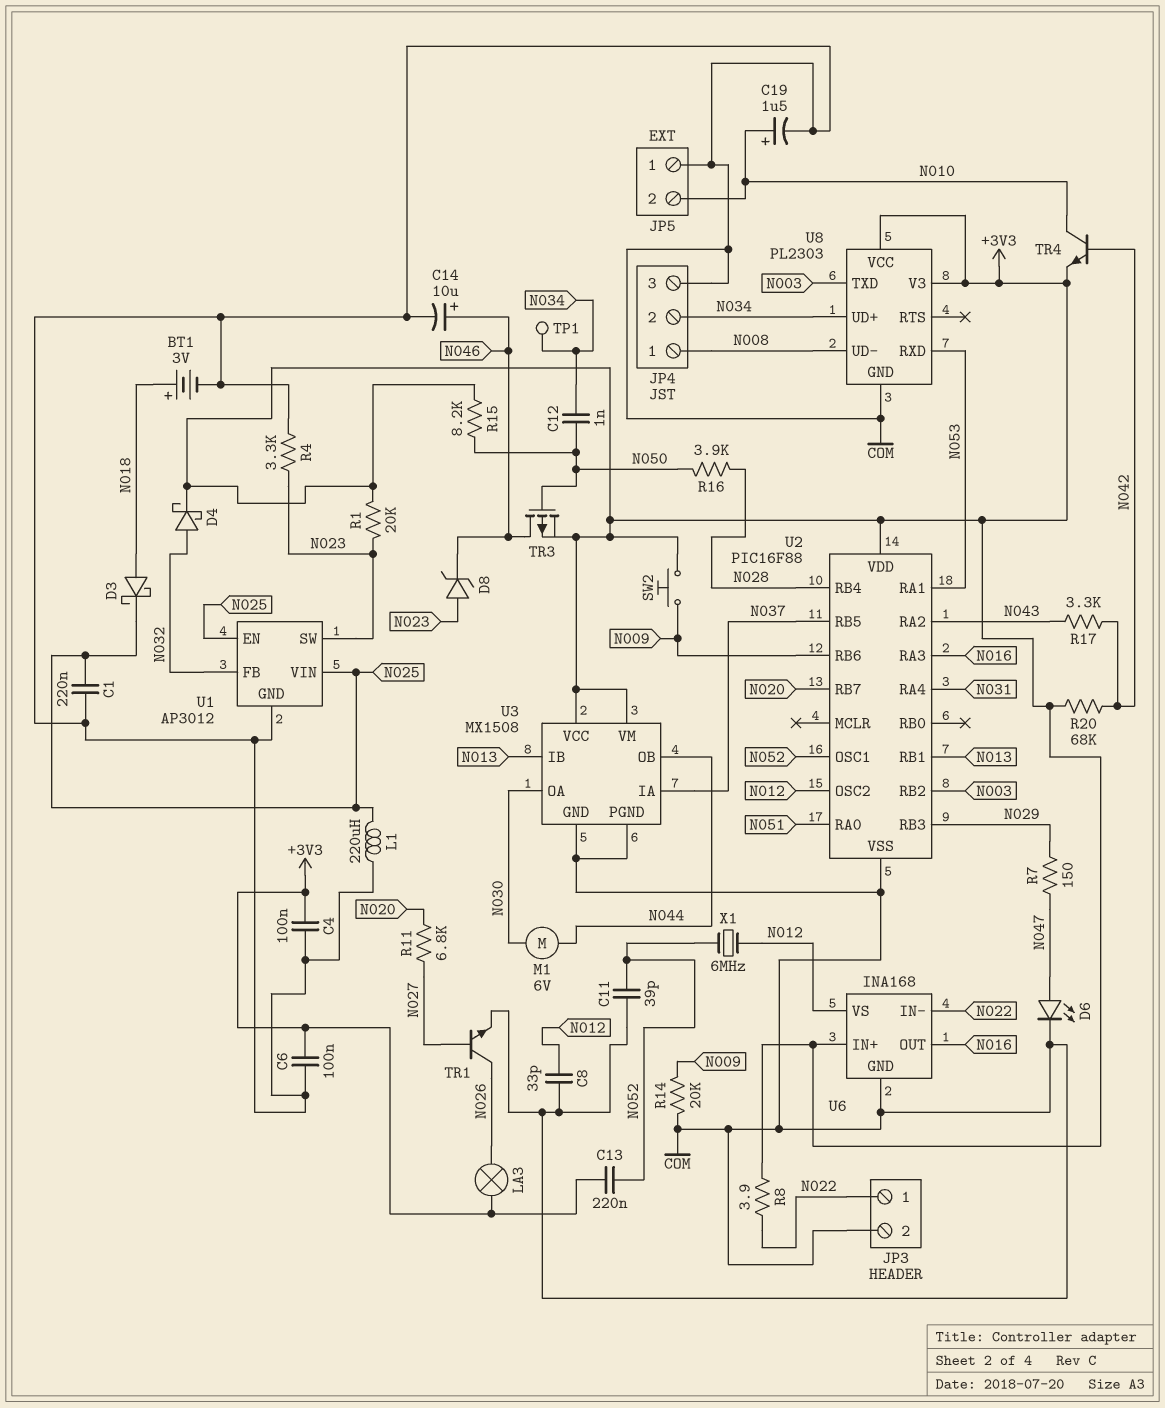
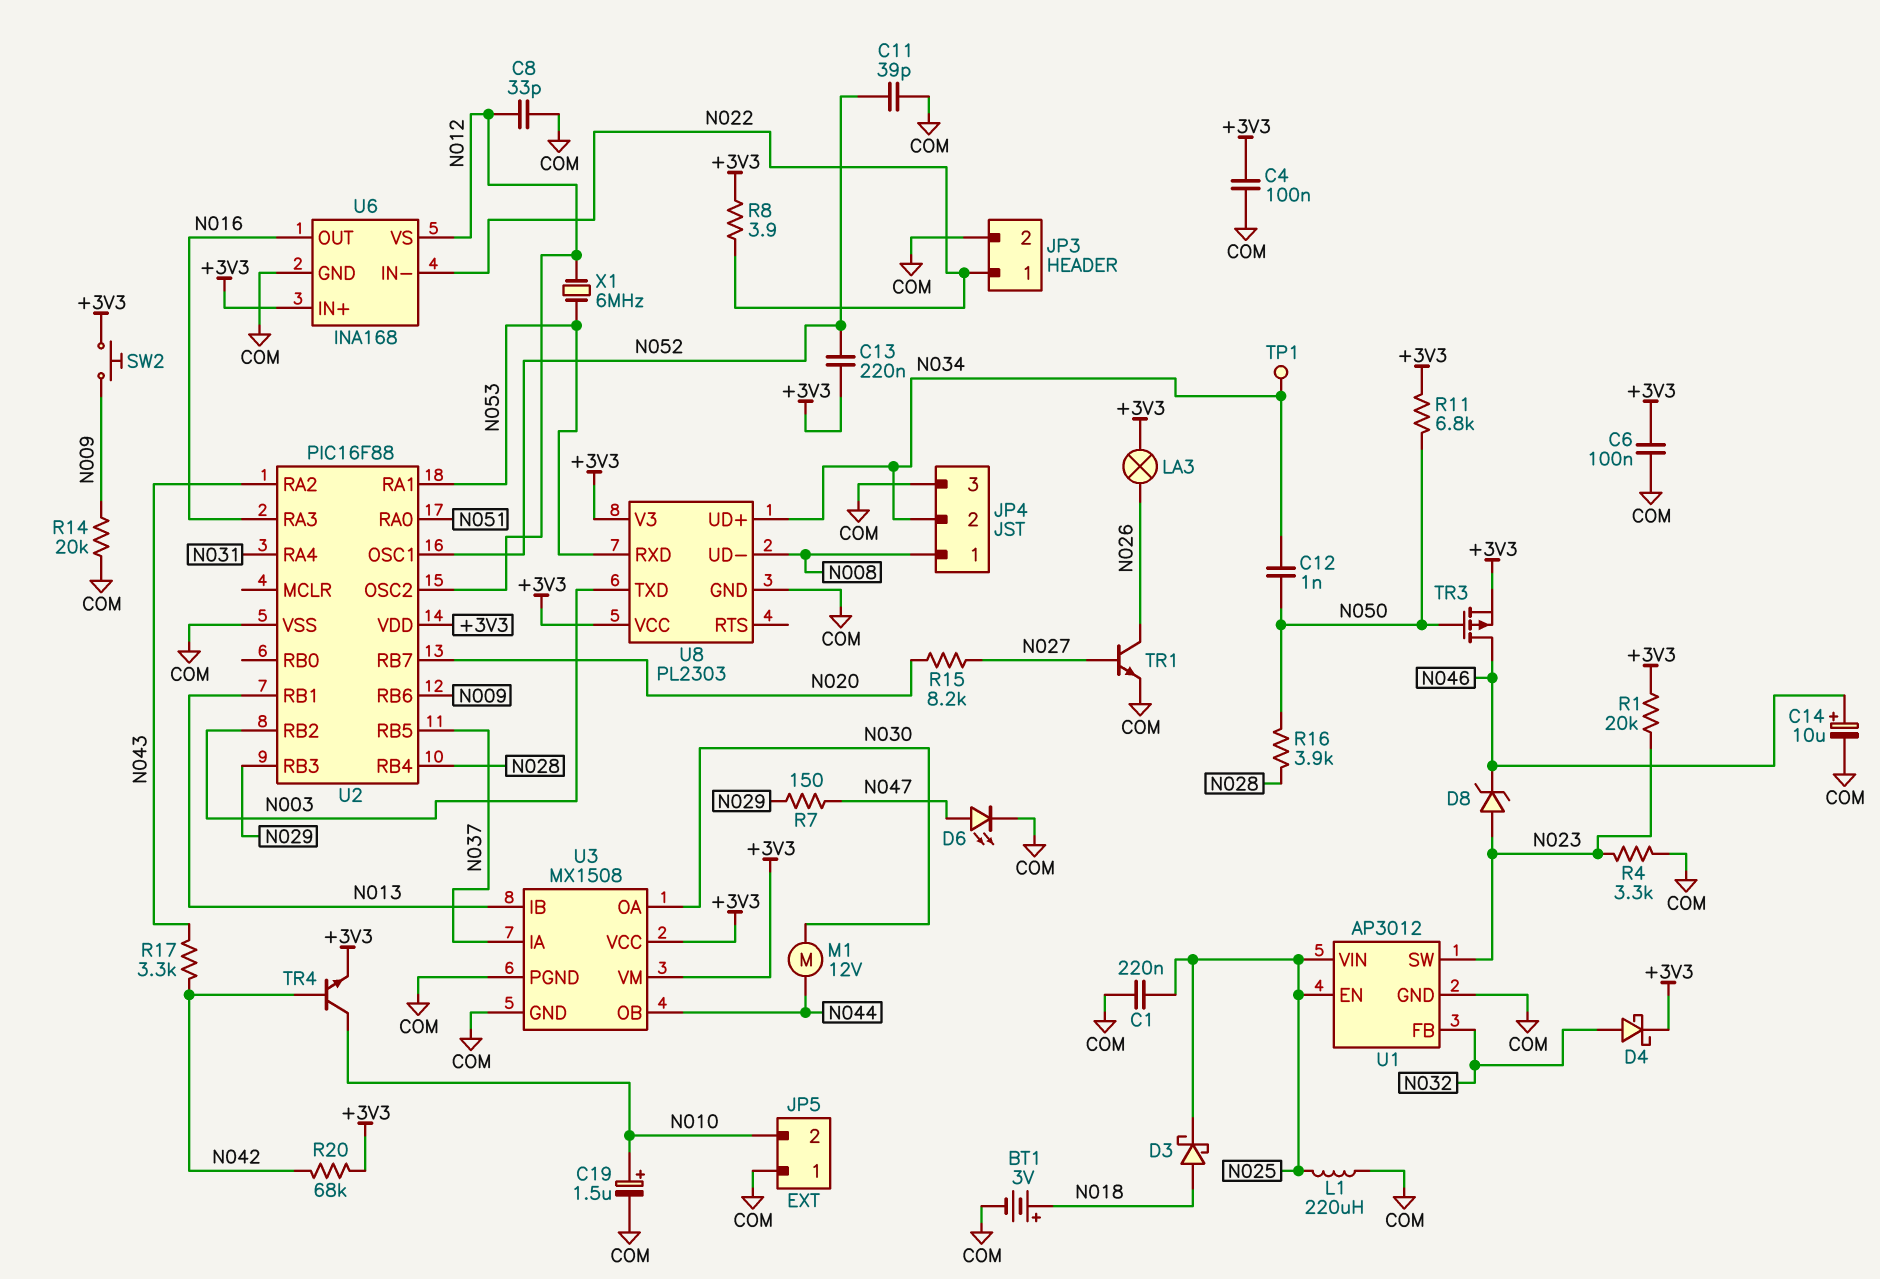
M1: motor 6V (N030, N044) -> motor 12V (N030, N044)
R11: 6.8k (N020, N027) -> 6.8k (+3V3, N050)
R15: 8.2k (+3V3, N050) -> 8.2k (N020, N027)
X1: 6MHz (N012, N052) -> 6MHz (N012, N053)

